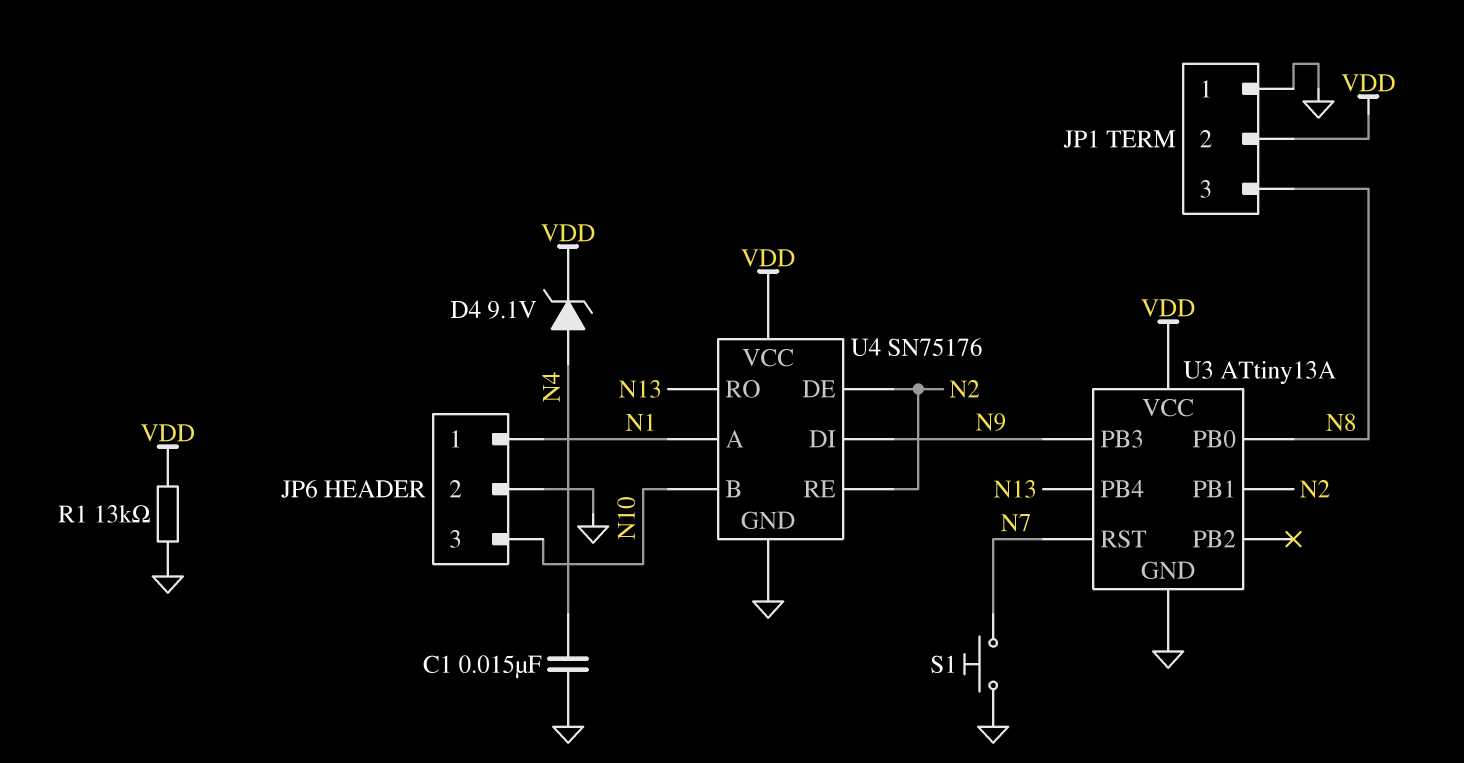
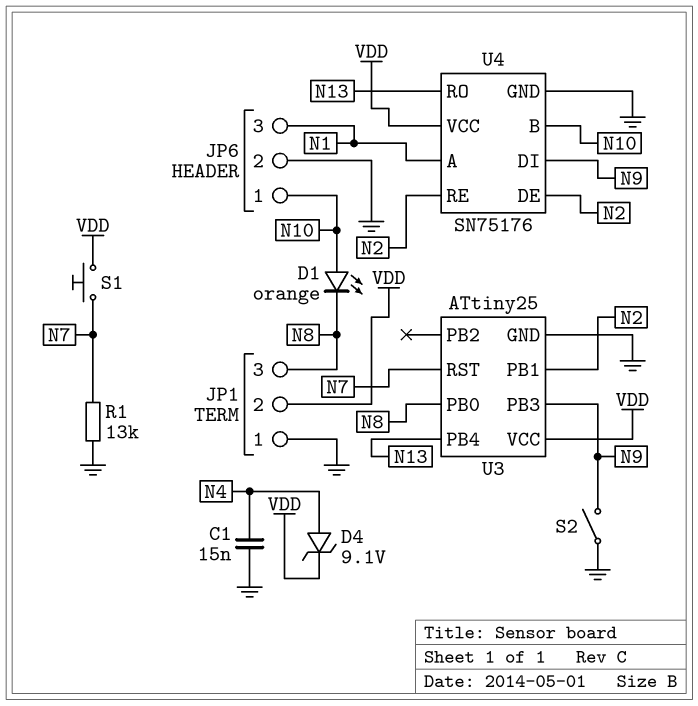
D1: none -> LED orange (A N10, K N8)
JP6 pin 1: N1 -> N10
JP6 pin 3: N10 -> N1
R1: 13k (GND, VDD) -> 13k (GND, N7)
S1: button (GND, N7) -> button (N7, VDD)
S2: none -> switch (GND, N9)
U3: ATtiny13A -> ATtiny25

